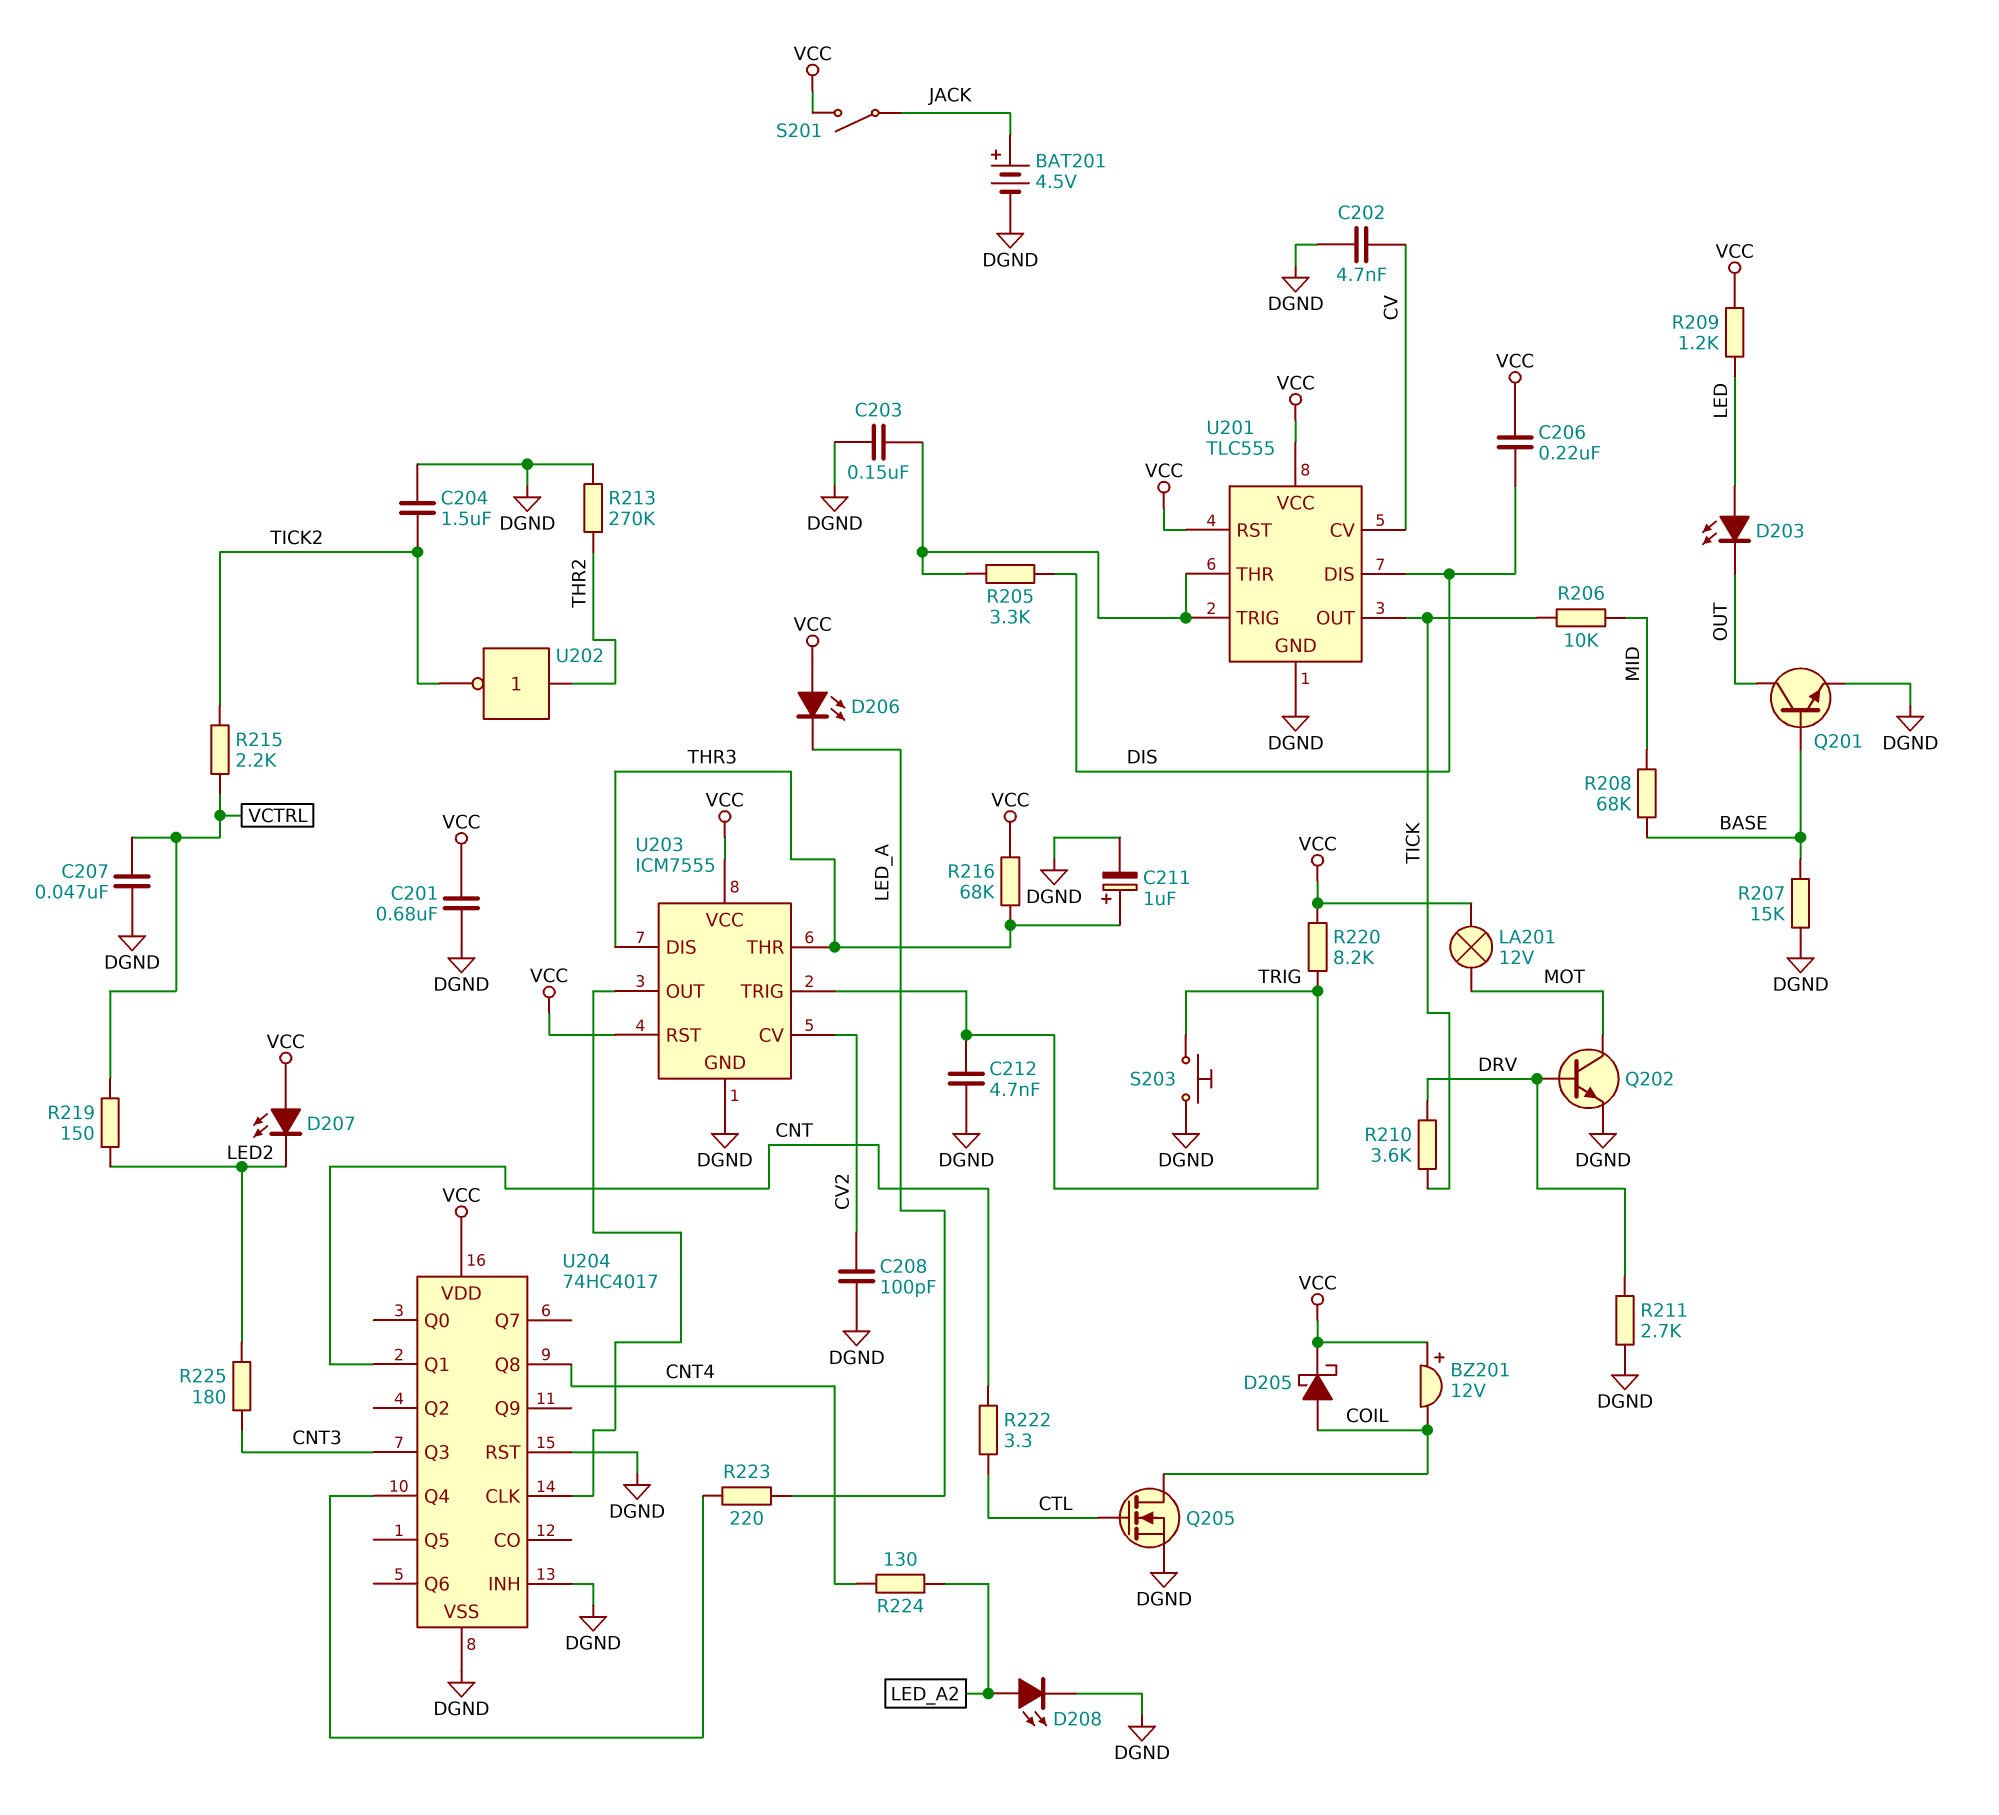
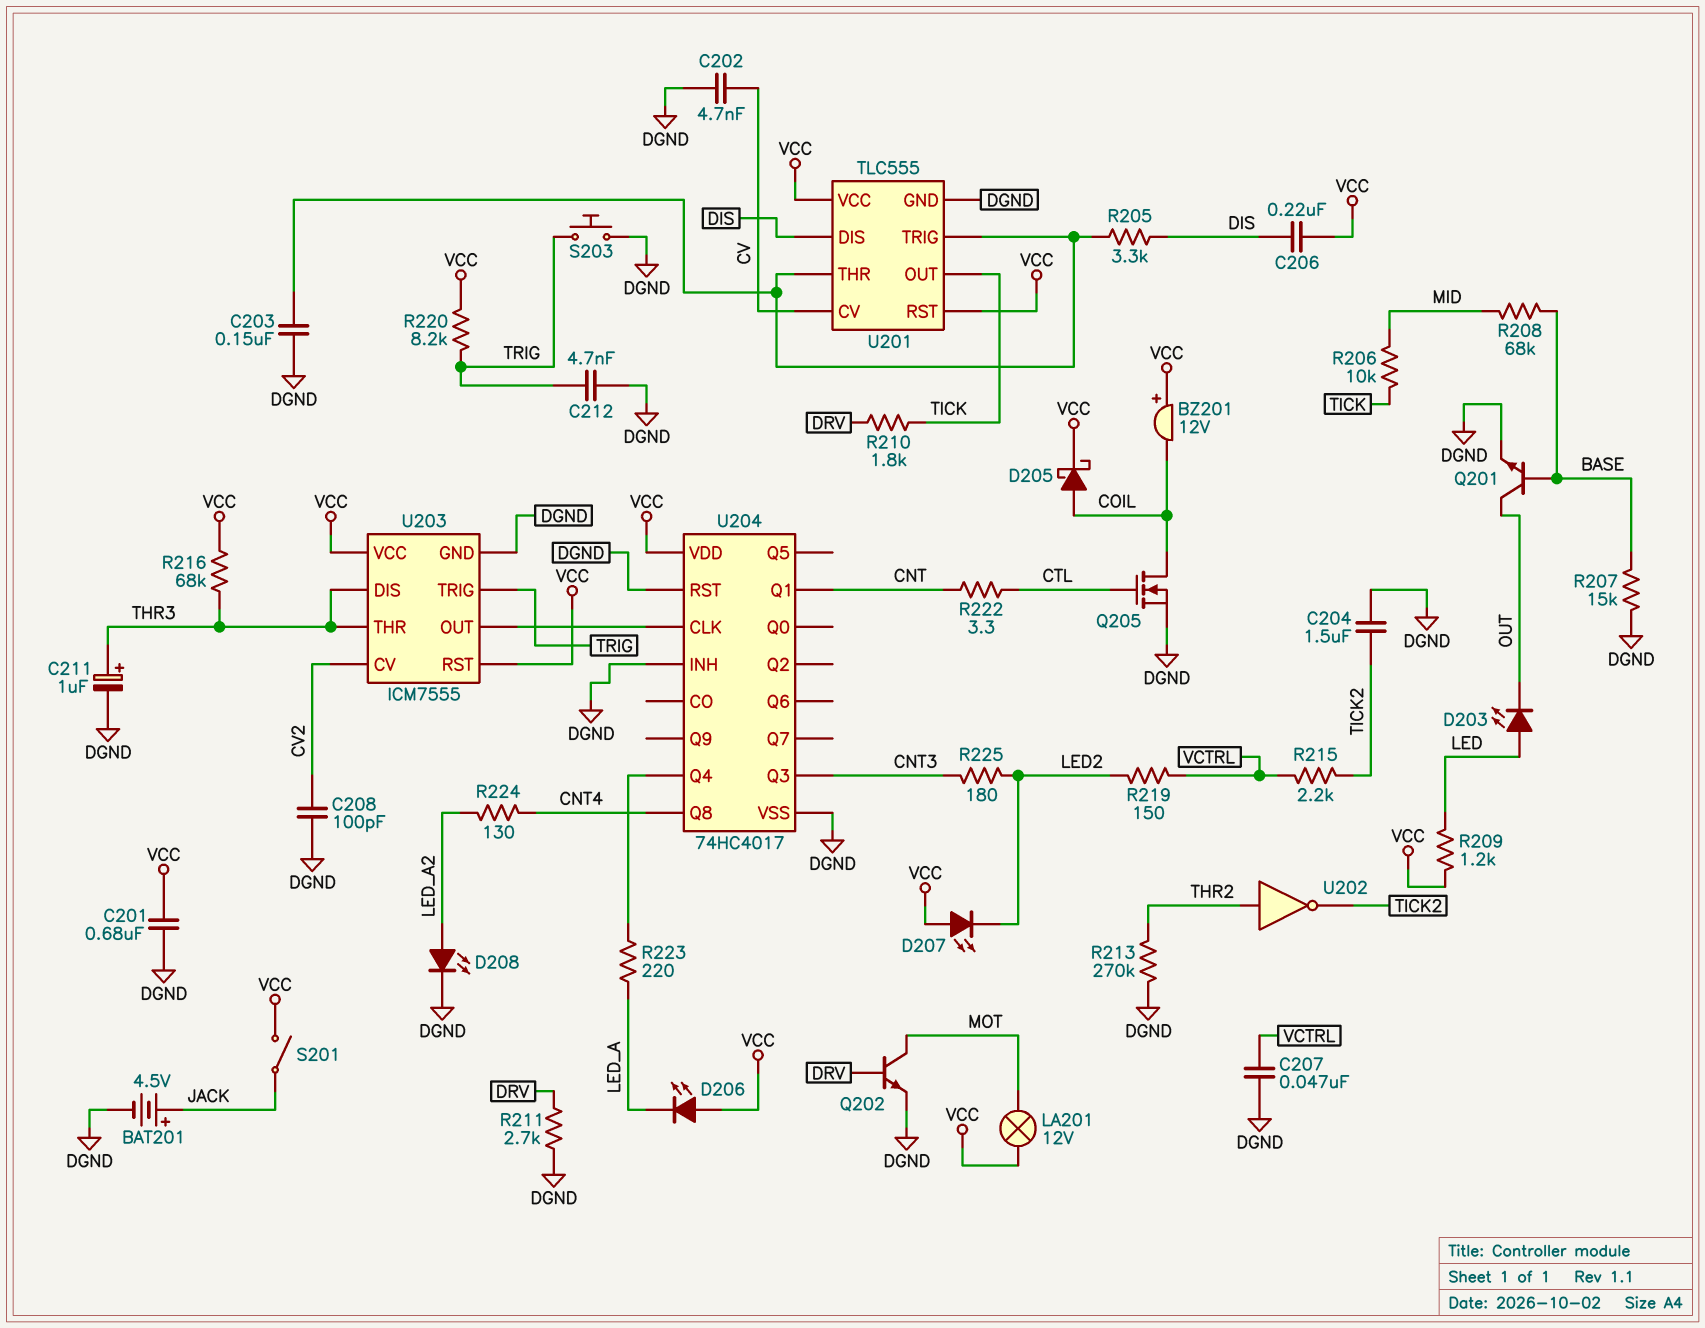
R210: 3.6k (DRV, TICK) -> 1.8k (DRV, TICK)

